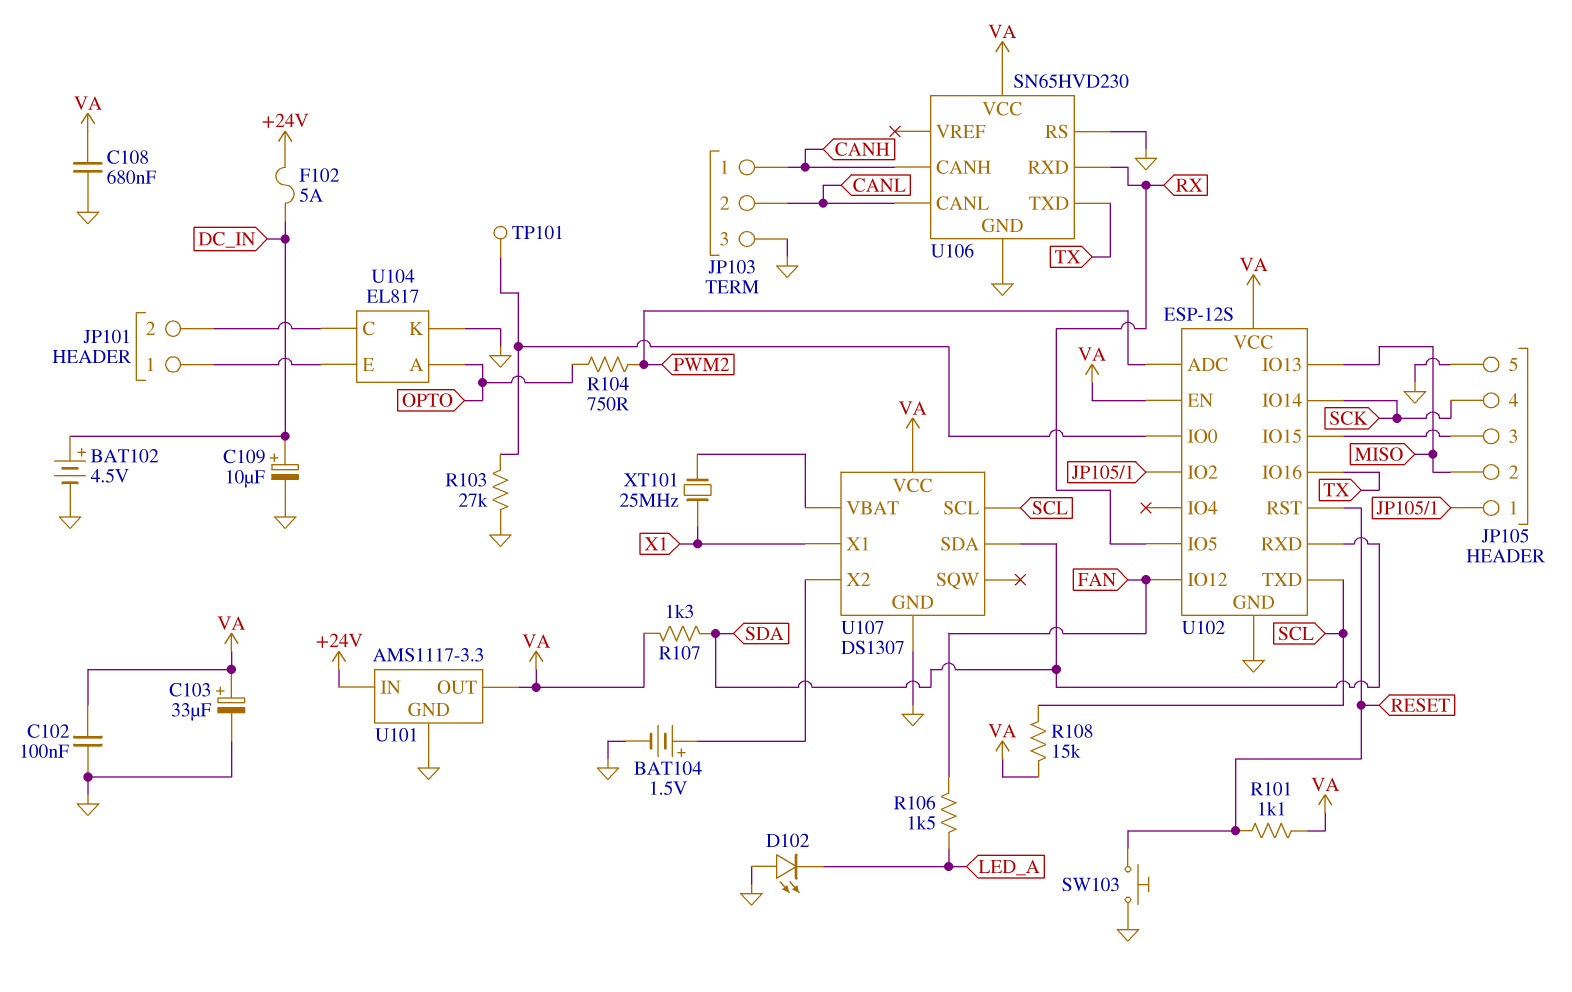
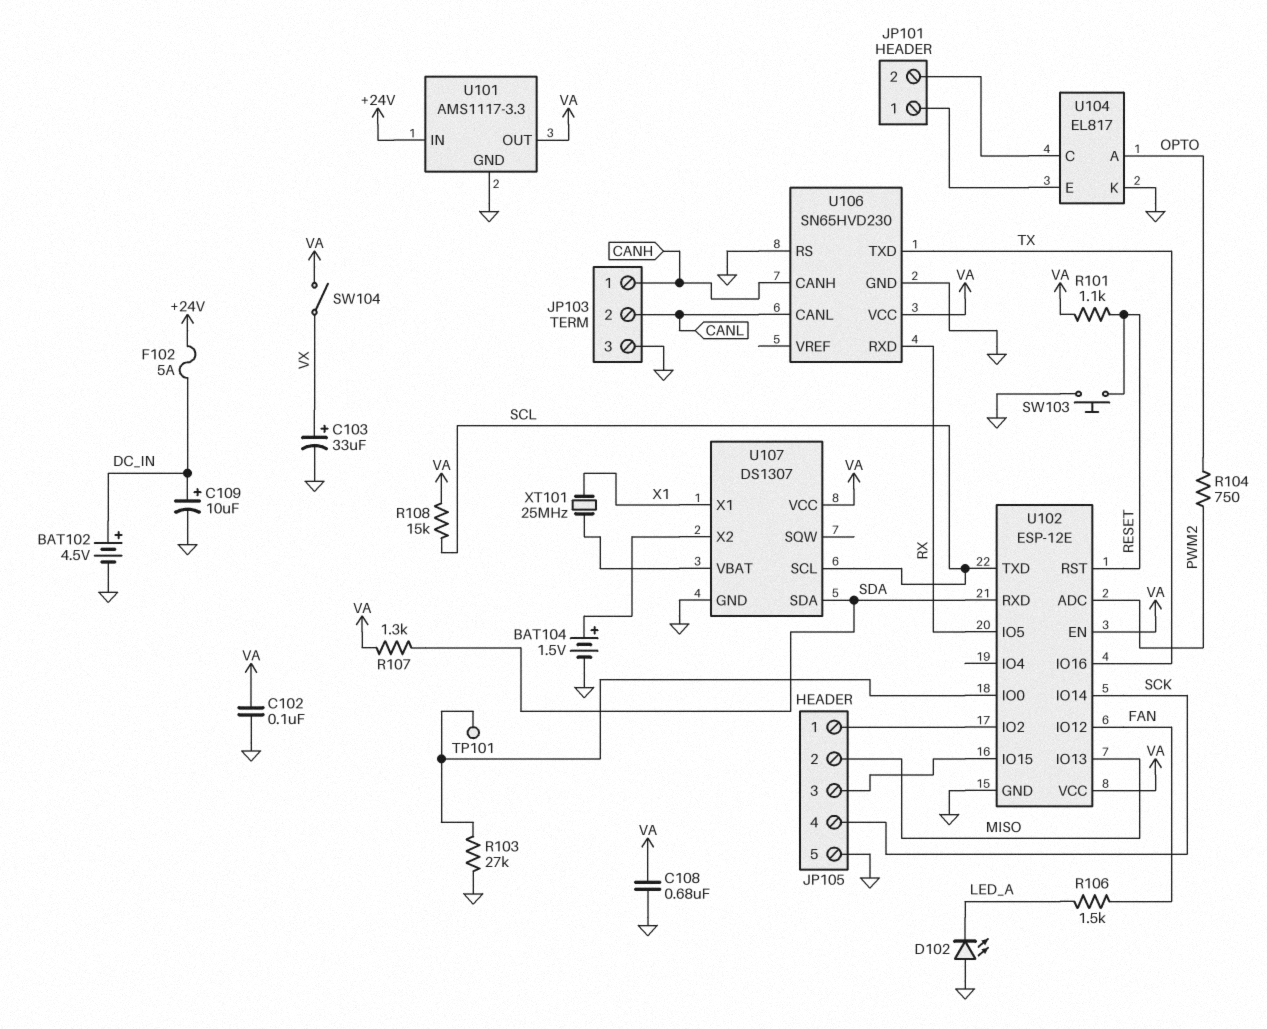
C103: 33uF (plus VA, minus GND) -> 33uF (plus VX, minus GND)
SW104: none -> switch (VA, VX)
U102: ESP-12S -> ESP-12E

